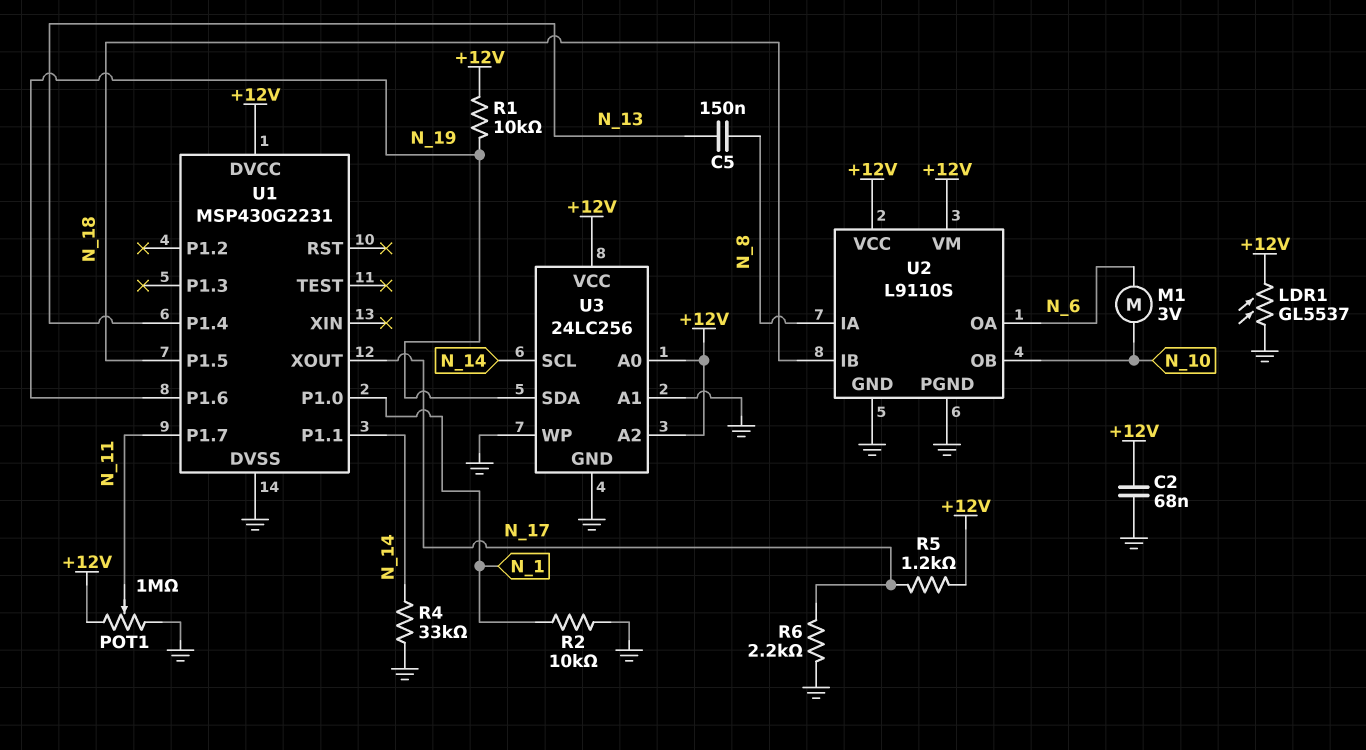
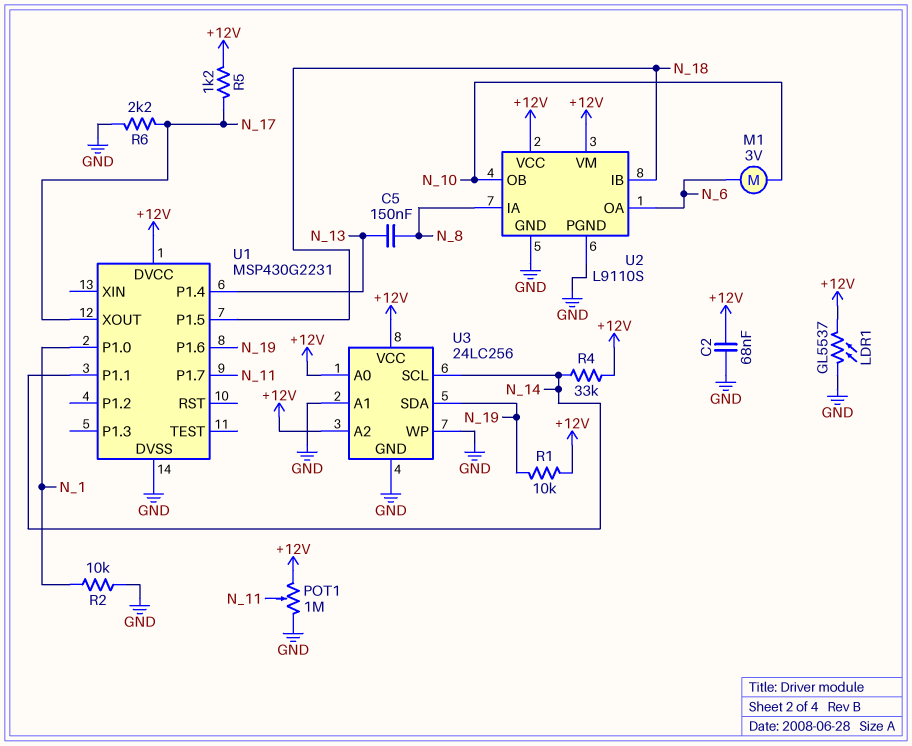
R4: 33k (GND, N_14) -> 33k (+12V, N_14)

